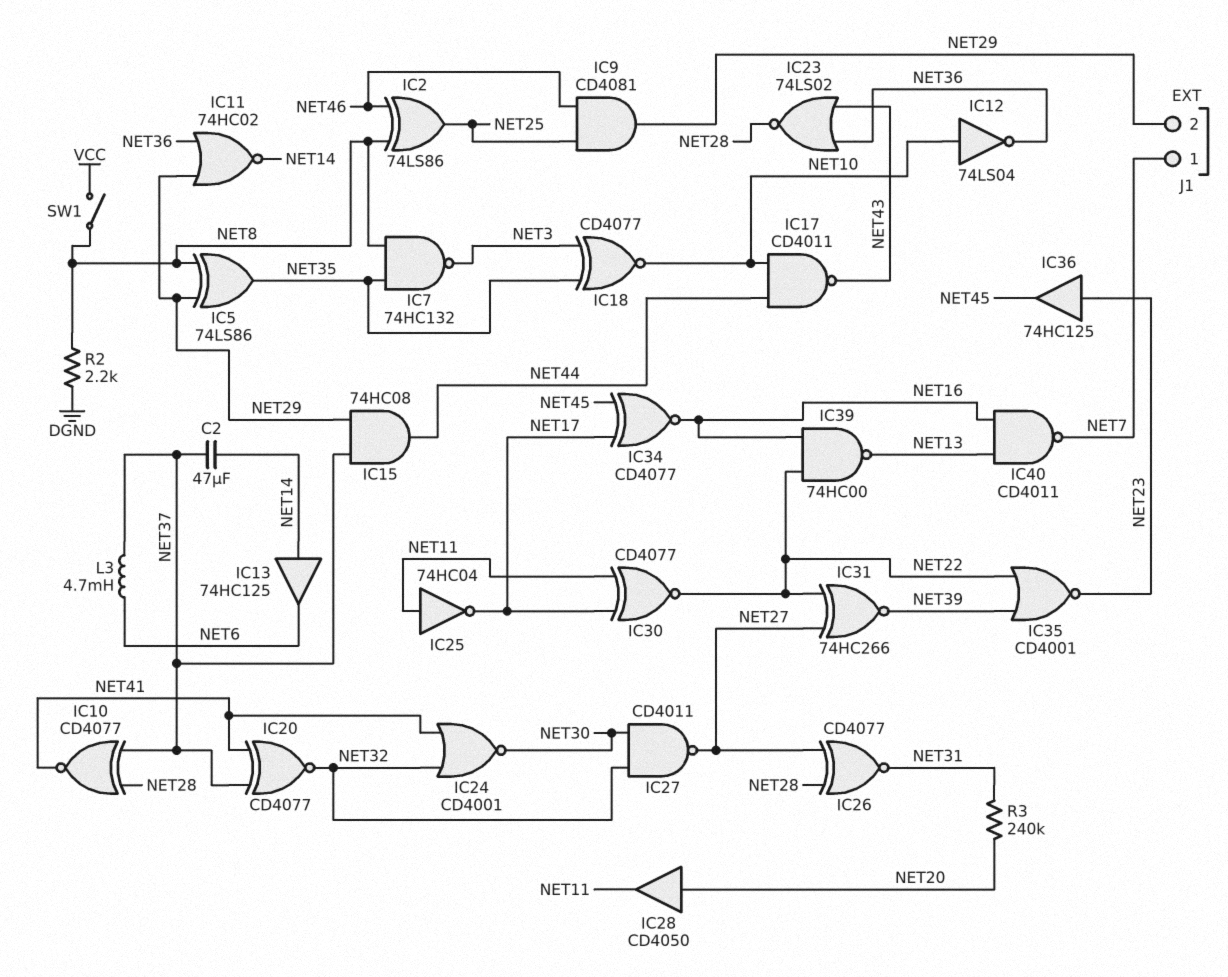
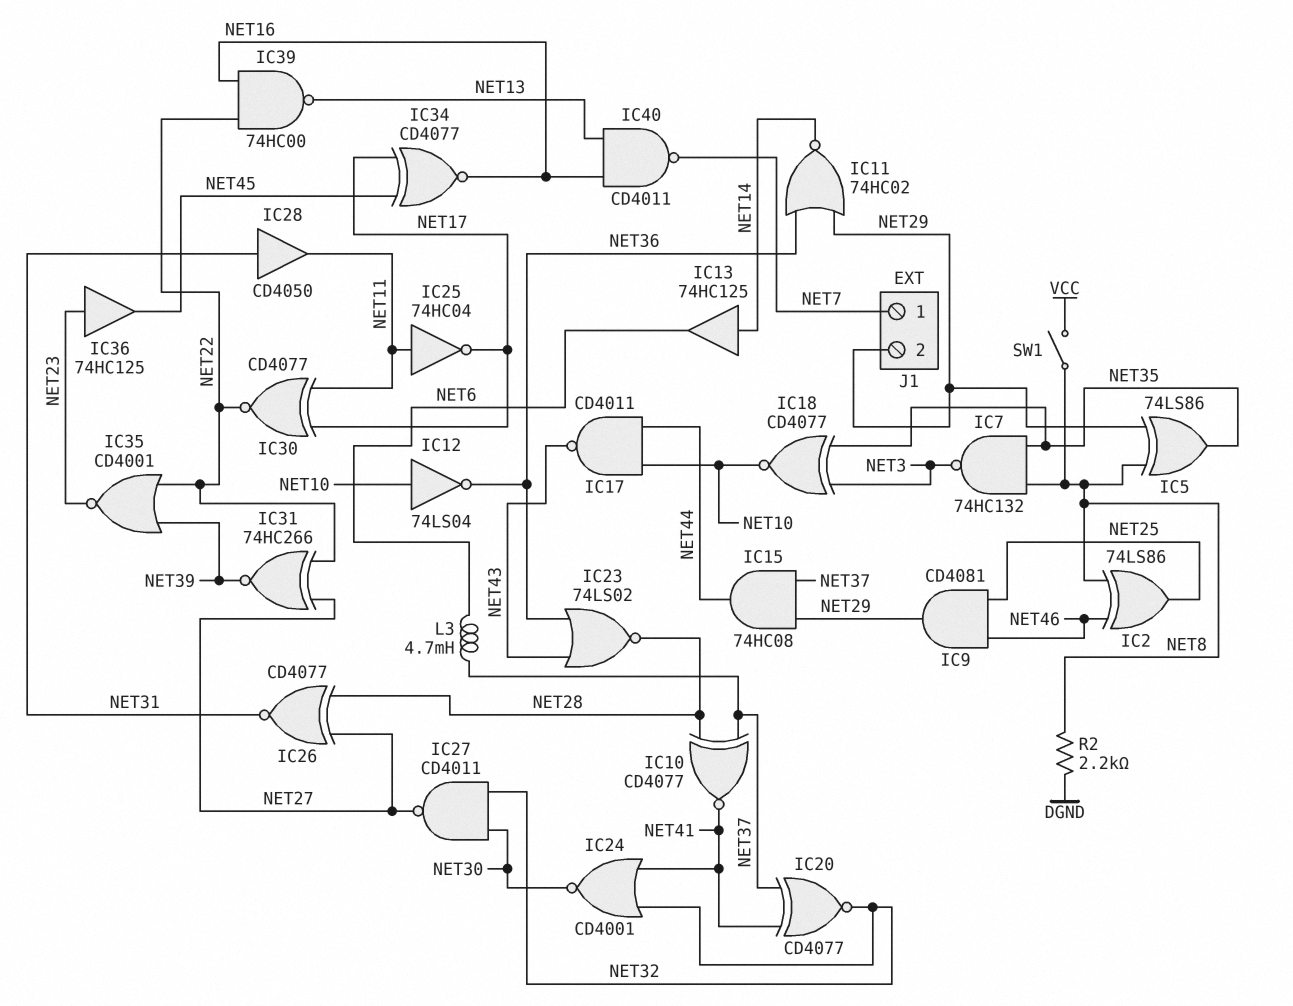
C2: 47uF (NET14, NET37) -> none
IC28: buffer CD4050 (in NET20, out NET11) -> buffer CD4050 (in NET31, out NET11)
R3: 240k (NET20, NET31) -> none

